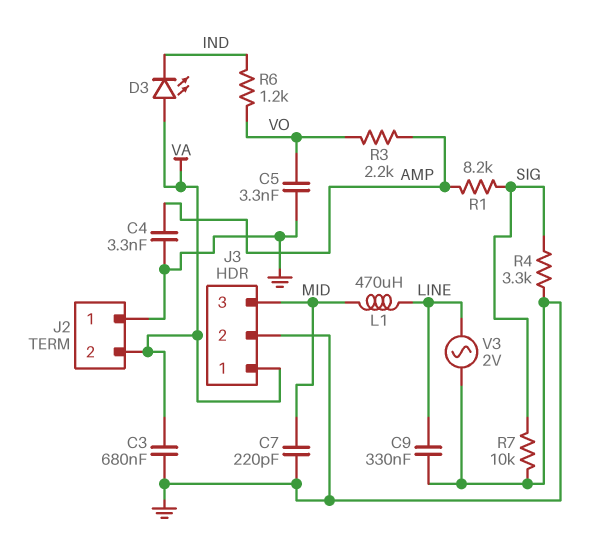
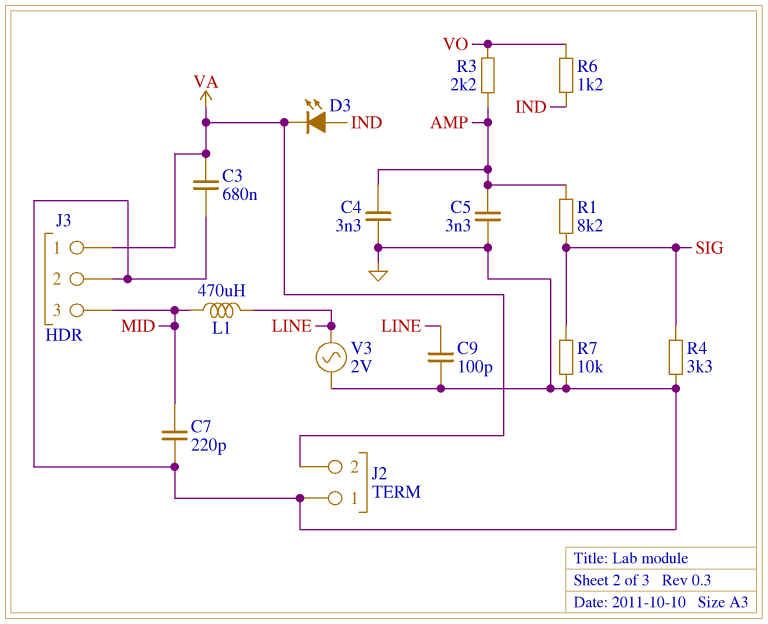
C5: 3.3nF (GND, VO) -> 3.3nF (AMP, GND)
C9: 330nF (GND, LINE) -> 100pF (GND, LINE)
D3: LED (A VA, K IND) -> LED (A IND, K VA)

